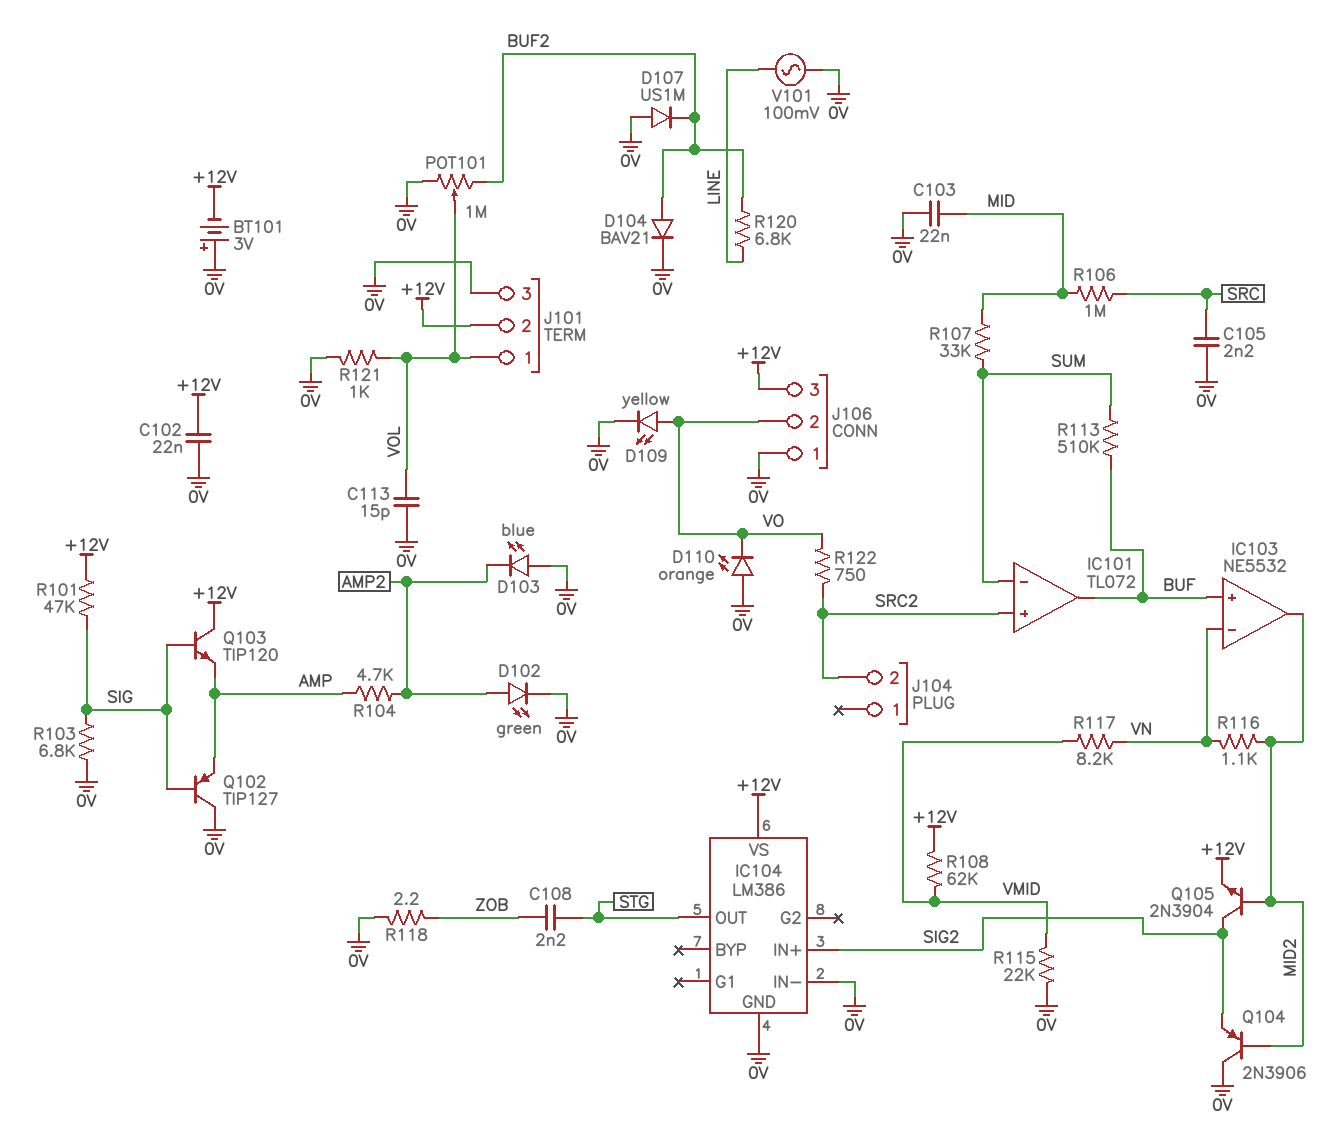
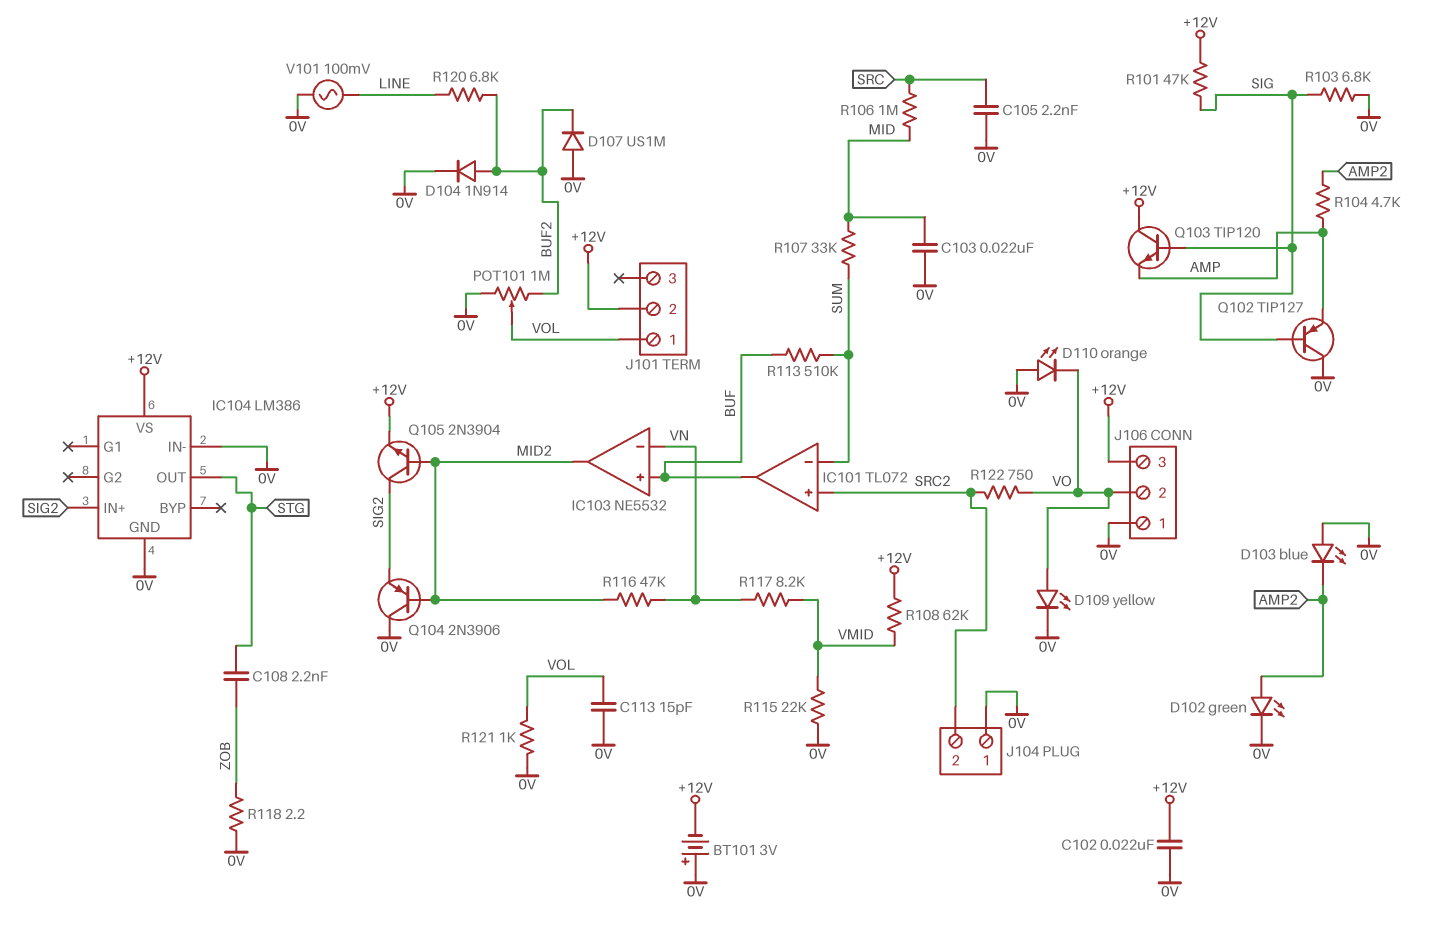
D104: diode BAV21 (A BUF2, K 0V) -> diode 1N914 (A BUF2, K 0V)
J101 pin 3: 0V -> none
J104 pin 1: none -> 0V
R116: 1.1k (MID2, VN) -> 47k (MID2, VN)

